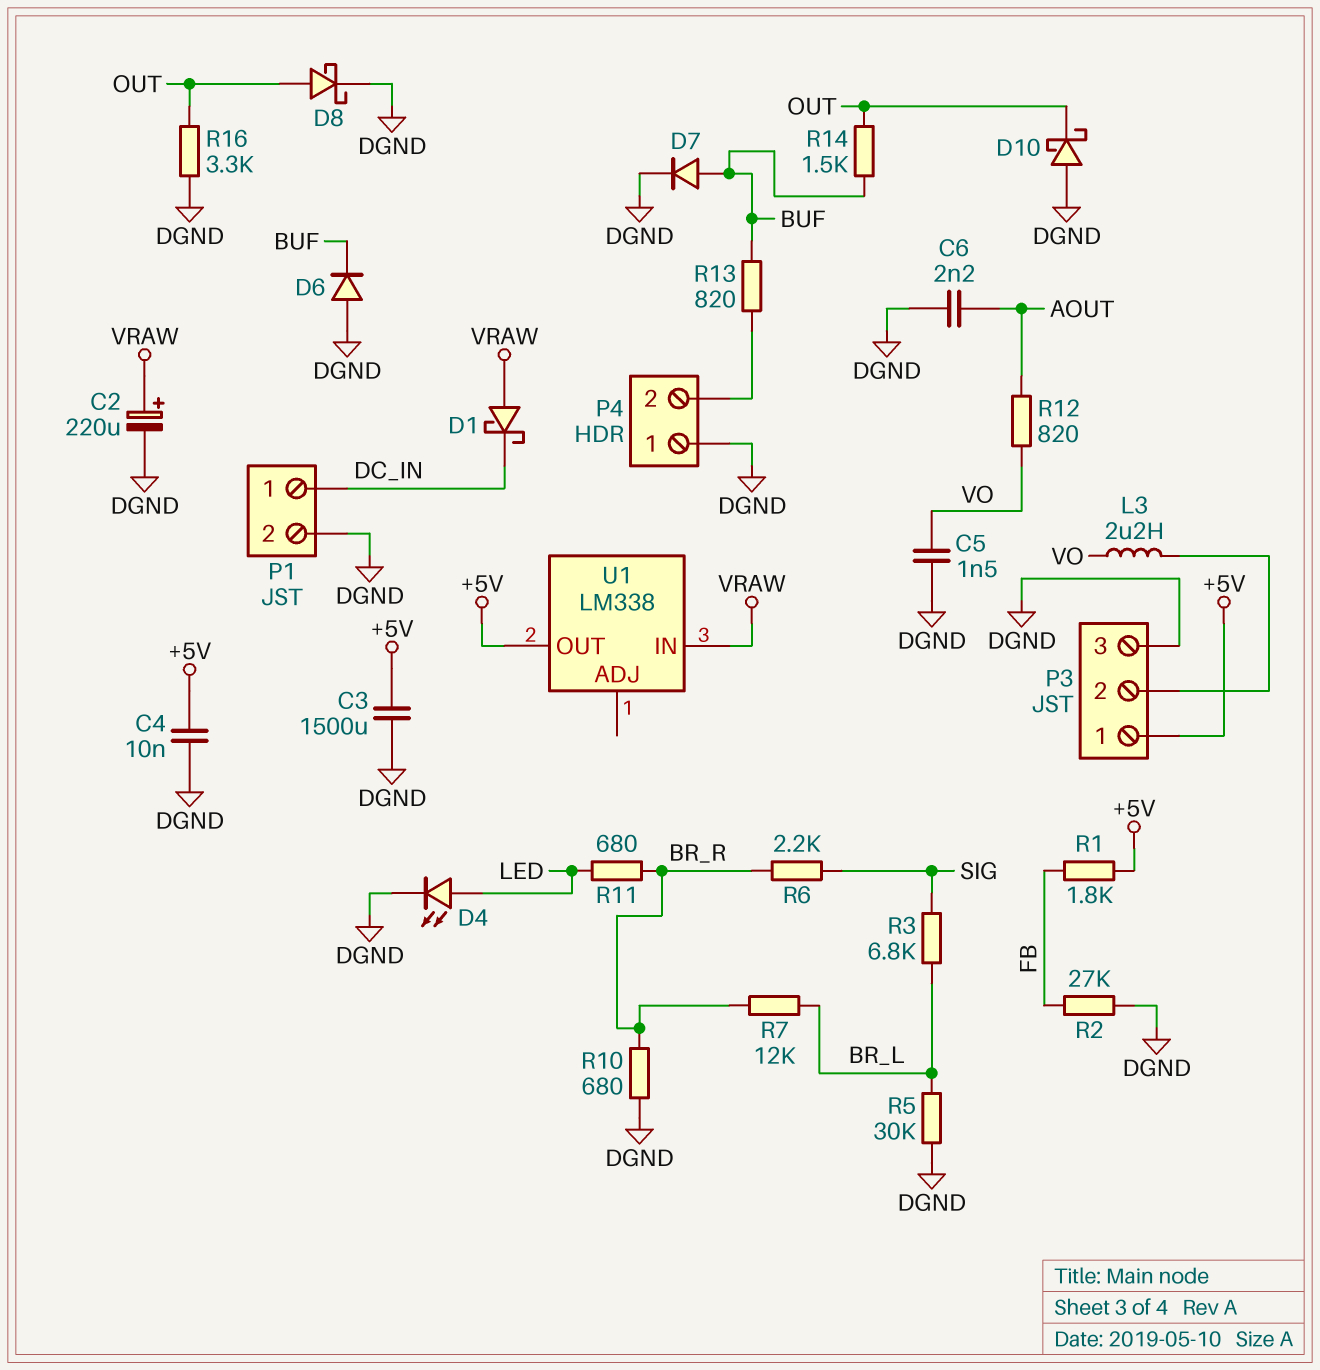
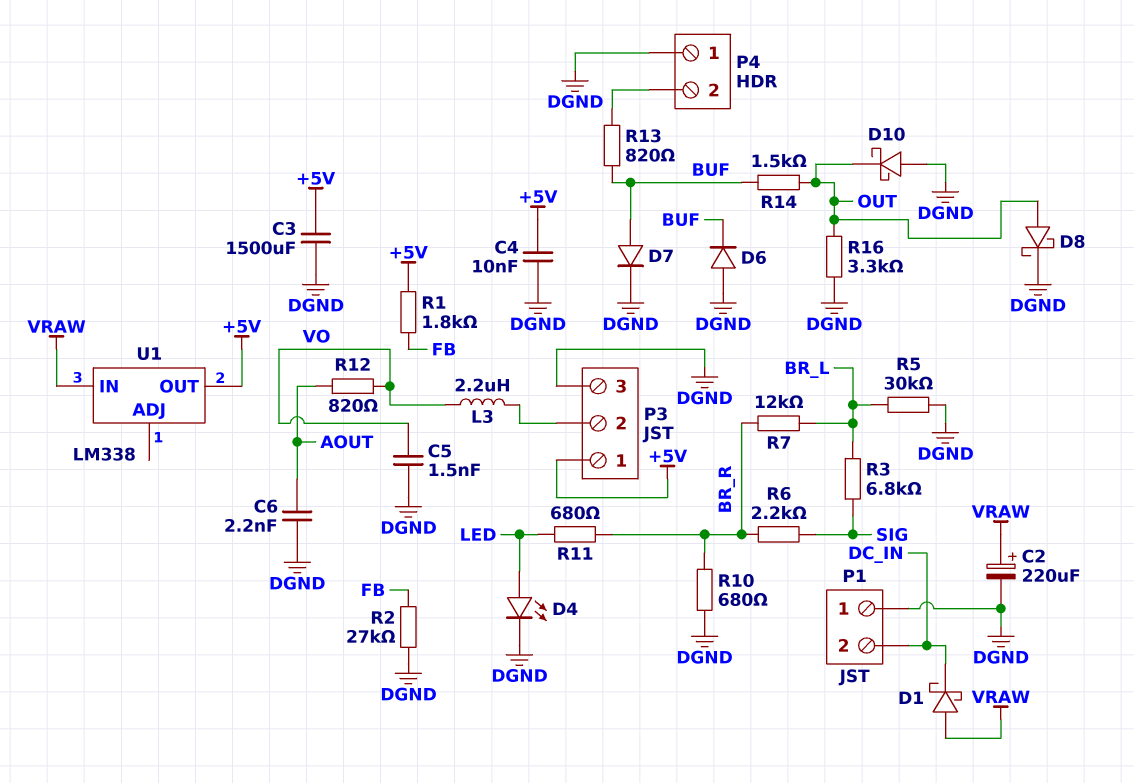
P1 pin 1: DC_IN -> DGND
P1 pin 2: DGND -> DC_IN

